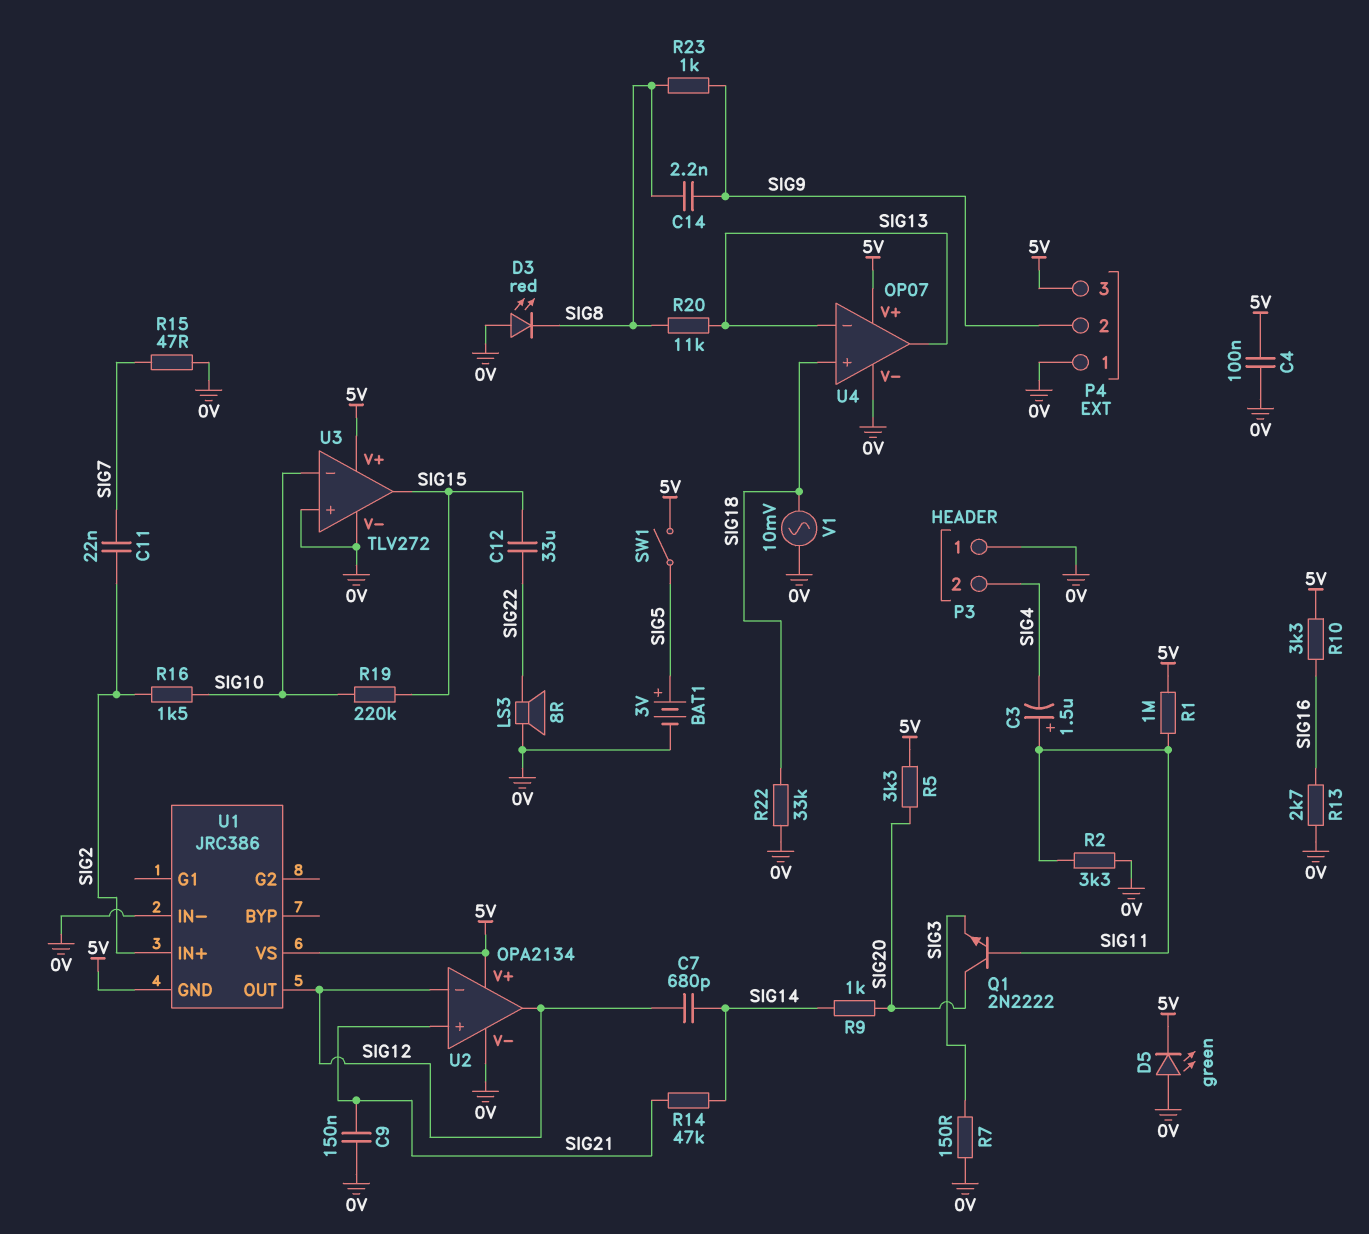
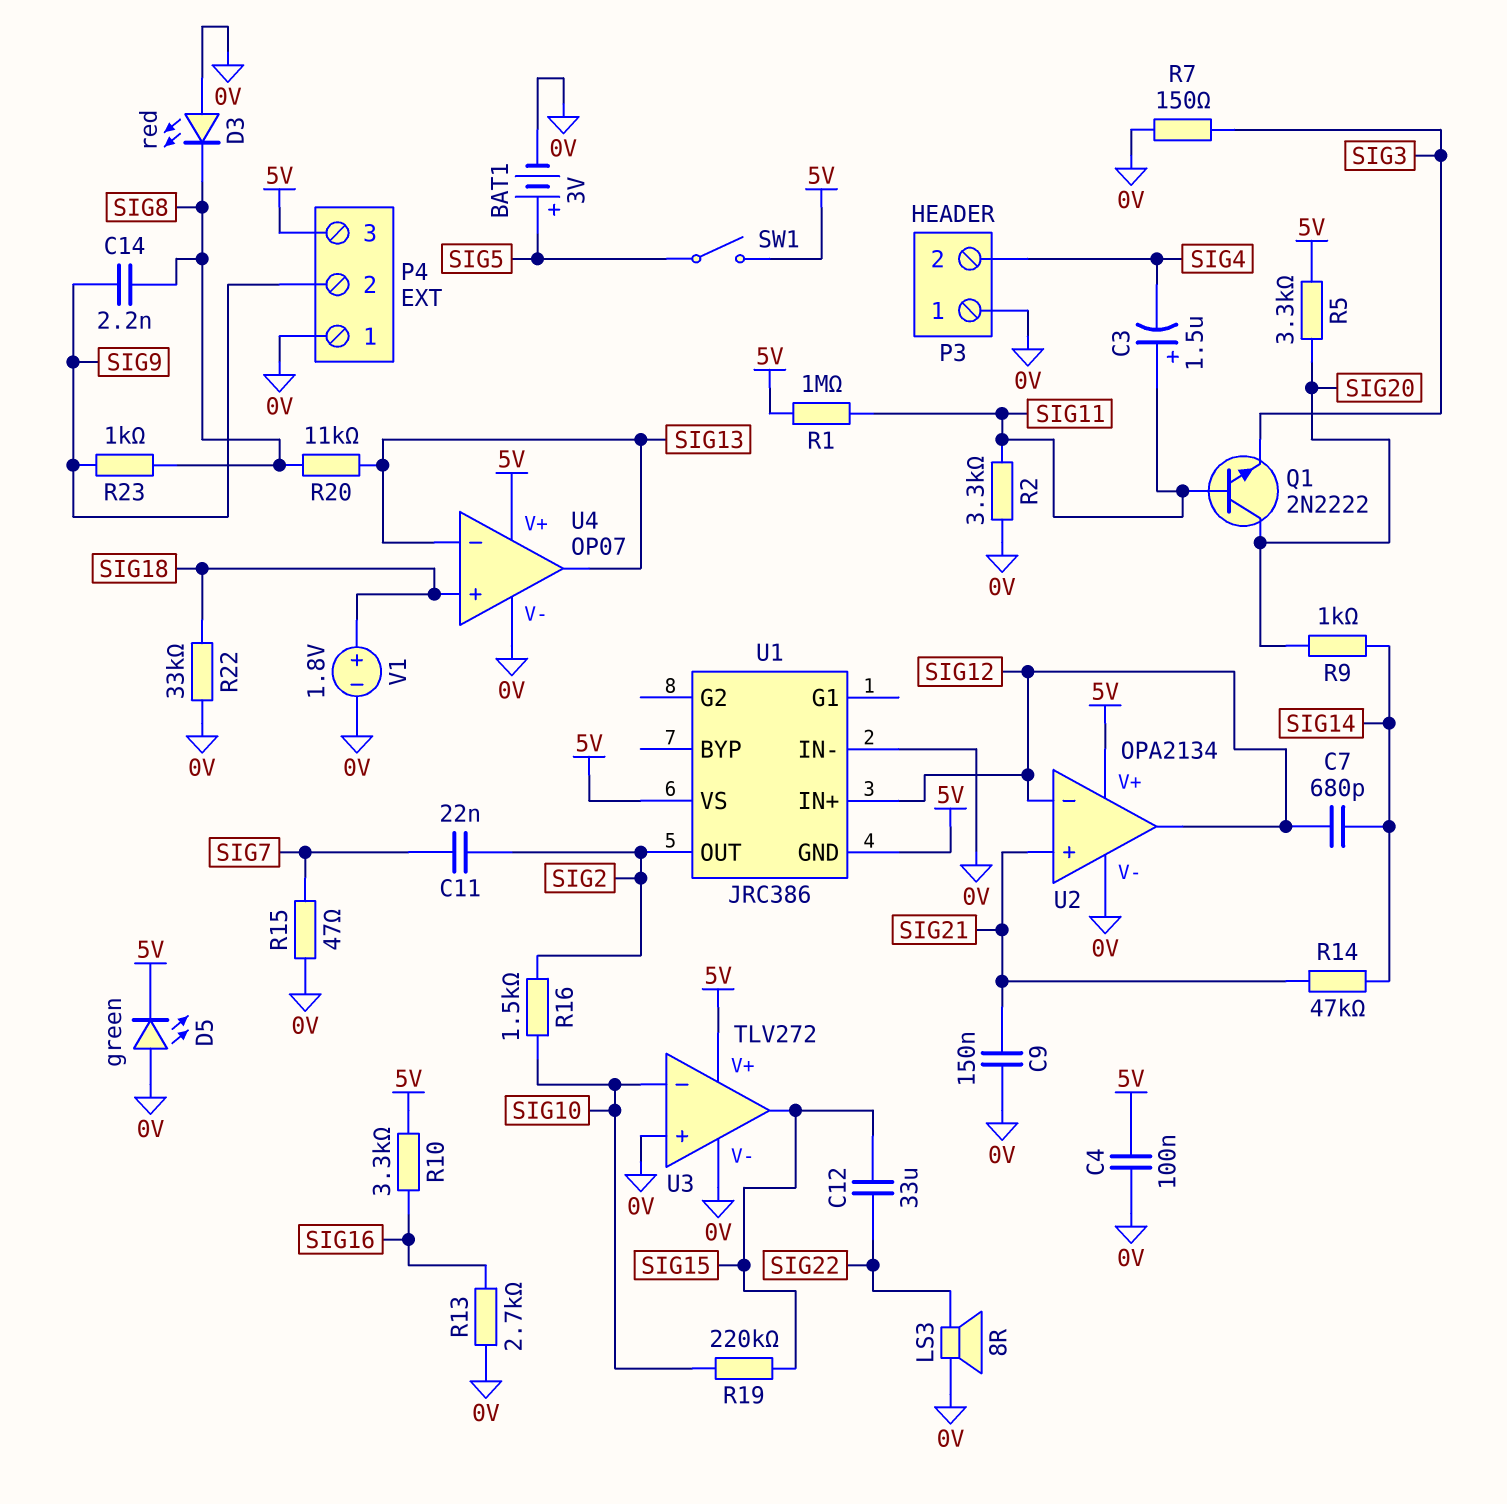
U1 pin IN+: SIG2 -> SIG12
U1 pin OUT: SIG12 -> SIG2
V1: AC 10mV (0V, SIG18) -> 1.8V (plus SIG18, minus 0V)

